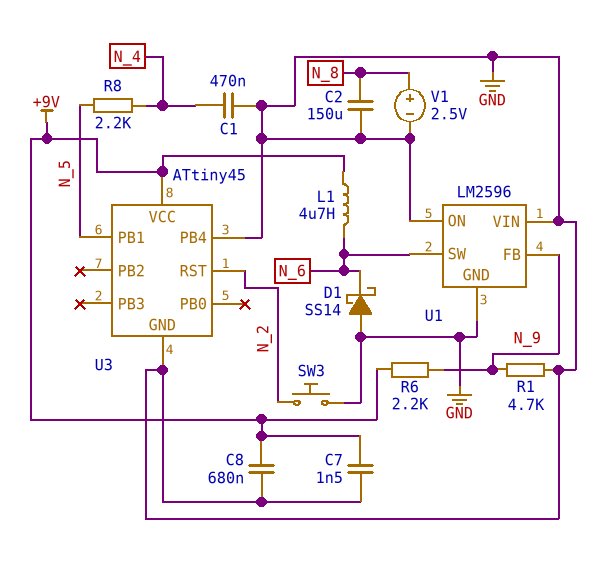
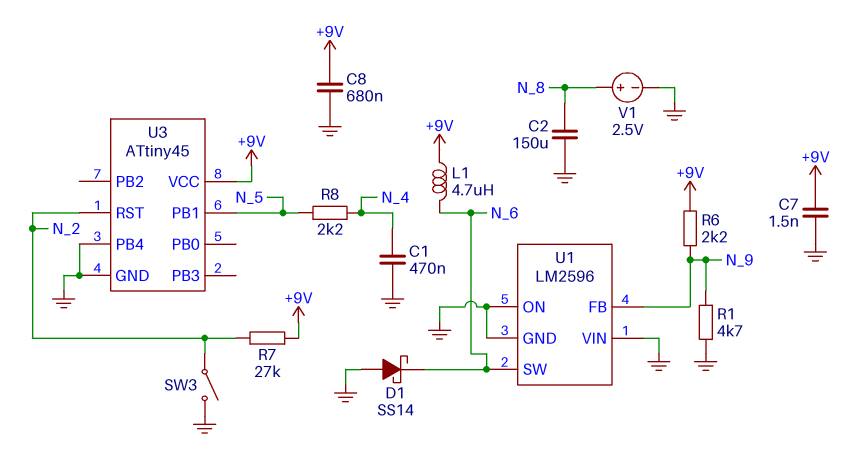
R7: none -> 27k (+9V, N_2)
SW3: button (GND, N_2) -> switch (GND, N_2)

